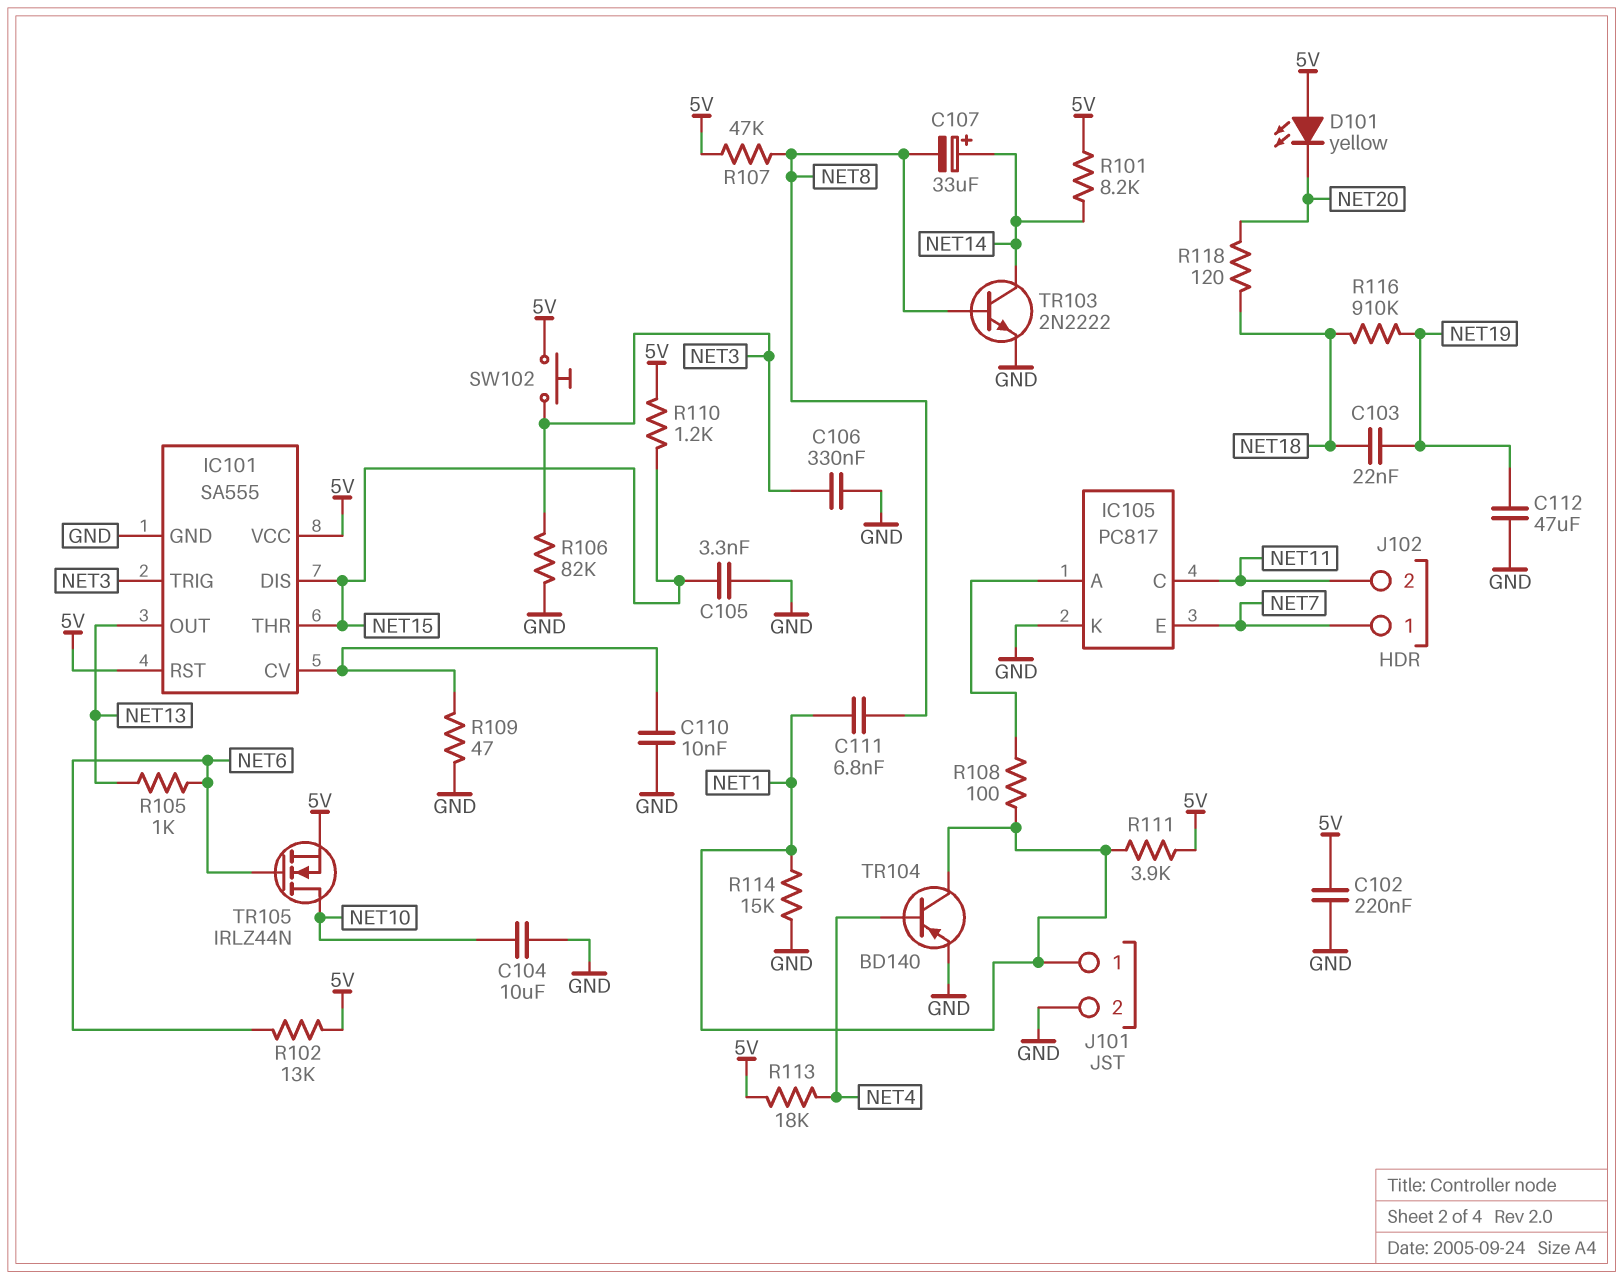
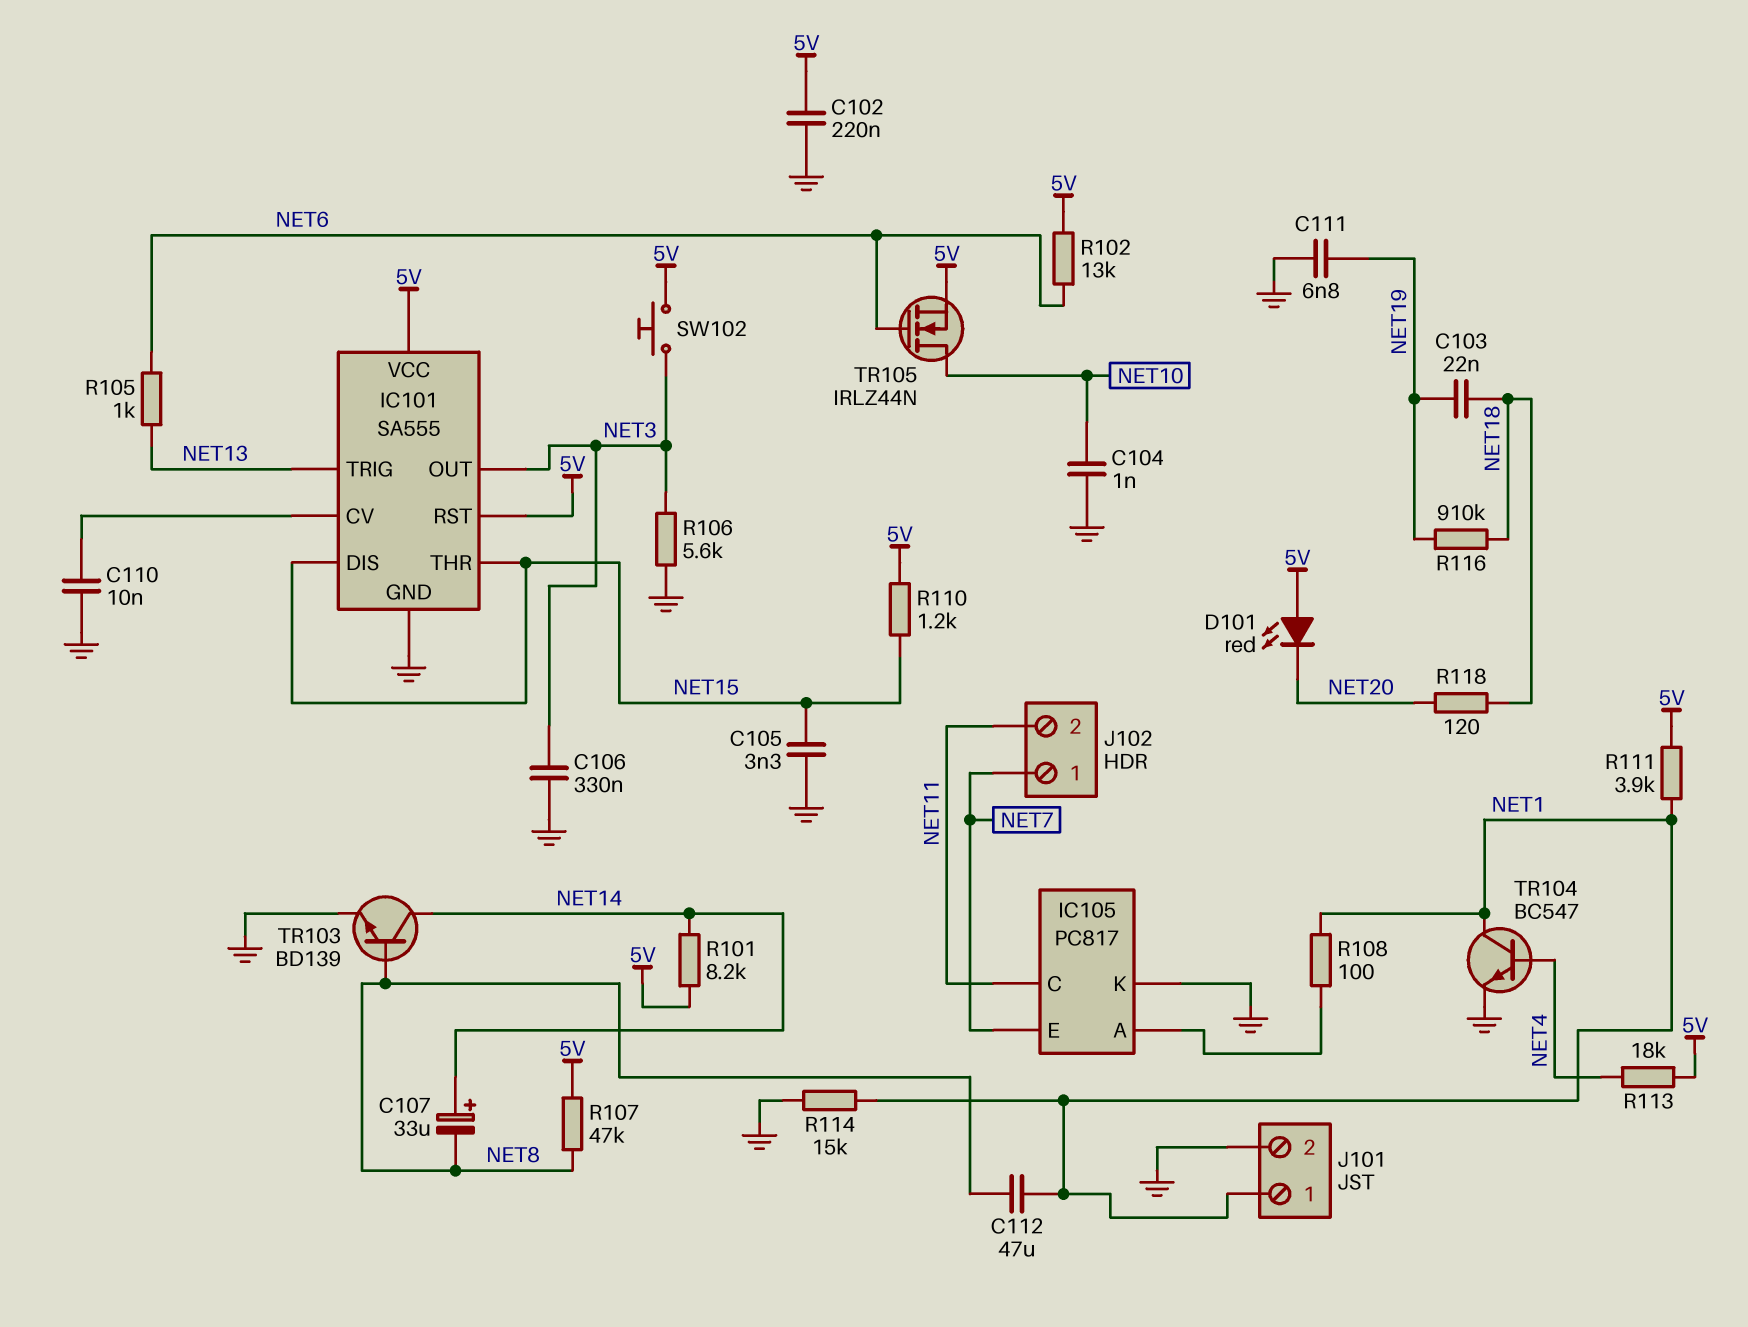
C104: 10uF (GND, NET10) -> 1nF (GND, NET10)
C111: 6.8nF (NET1, NET8) -> 6.8nF (GND, NET19)
C112: 47uF (GND, NET19) -> 47uF (NET1, NET8)
D101: LED yellow (A 5V, K NET20) -> LED red (A 5V, K NET20)
IC101 pin OUT: NET13 -> NET3
IC101 pin TRIG: NET3 -> NET13
R106: 82k (GND, NET3) -> 5.6k (GND, NET3)
R109: 47 (GND, IC101/CV) -> none
TR103: NPN 2N2222 (B NET8, C NET14, E GND) -> NPN BD139 (B NET8, C NET14, E GND)
TR104: PNP BD140 (B NET4, C NET1, E GND) -> NPN BC547 (B NET4, C NET1, E GND)

